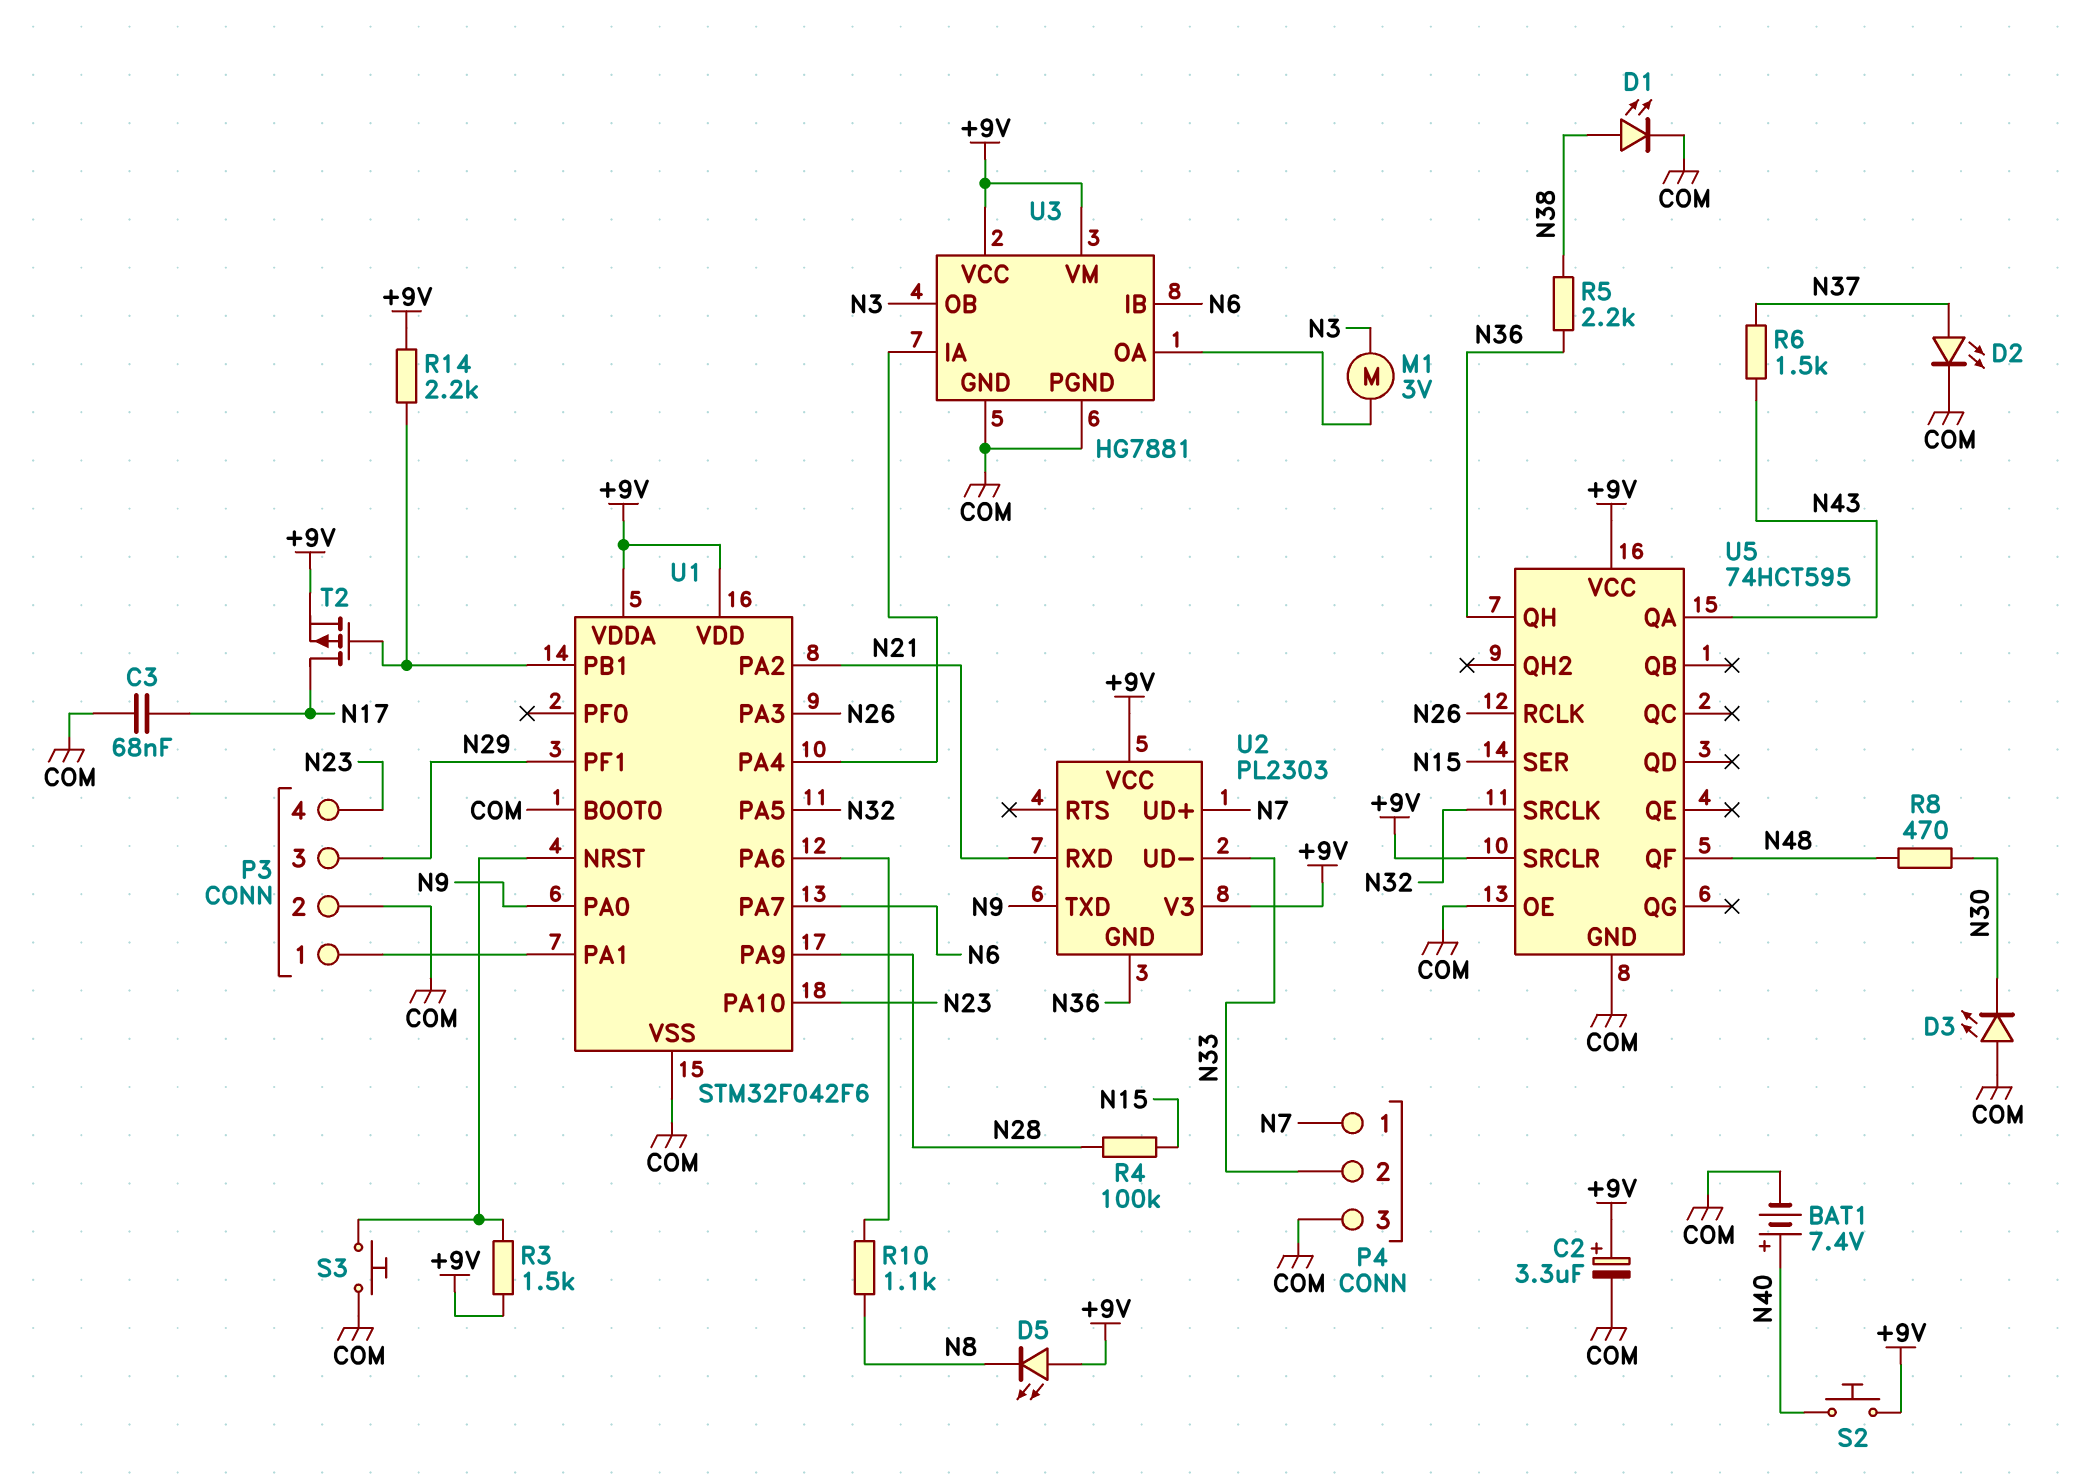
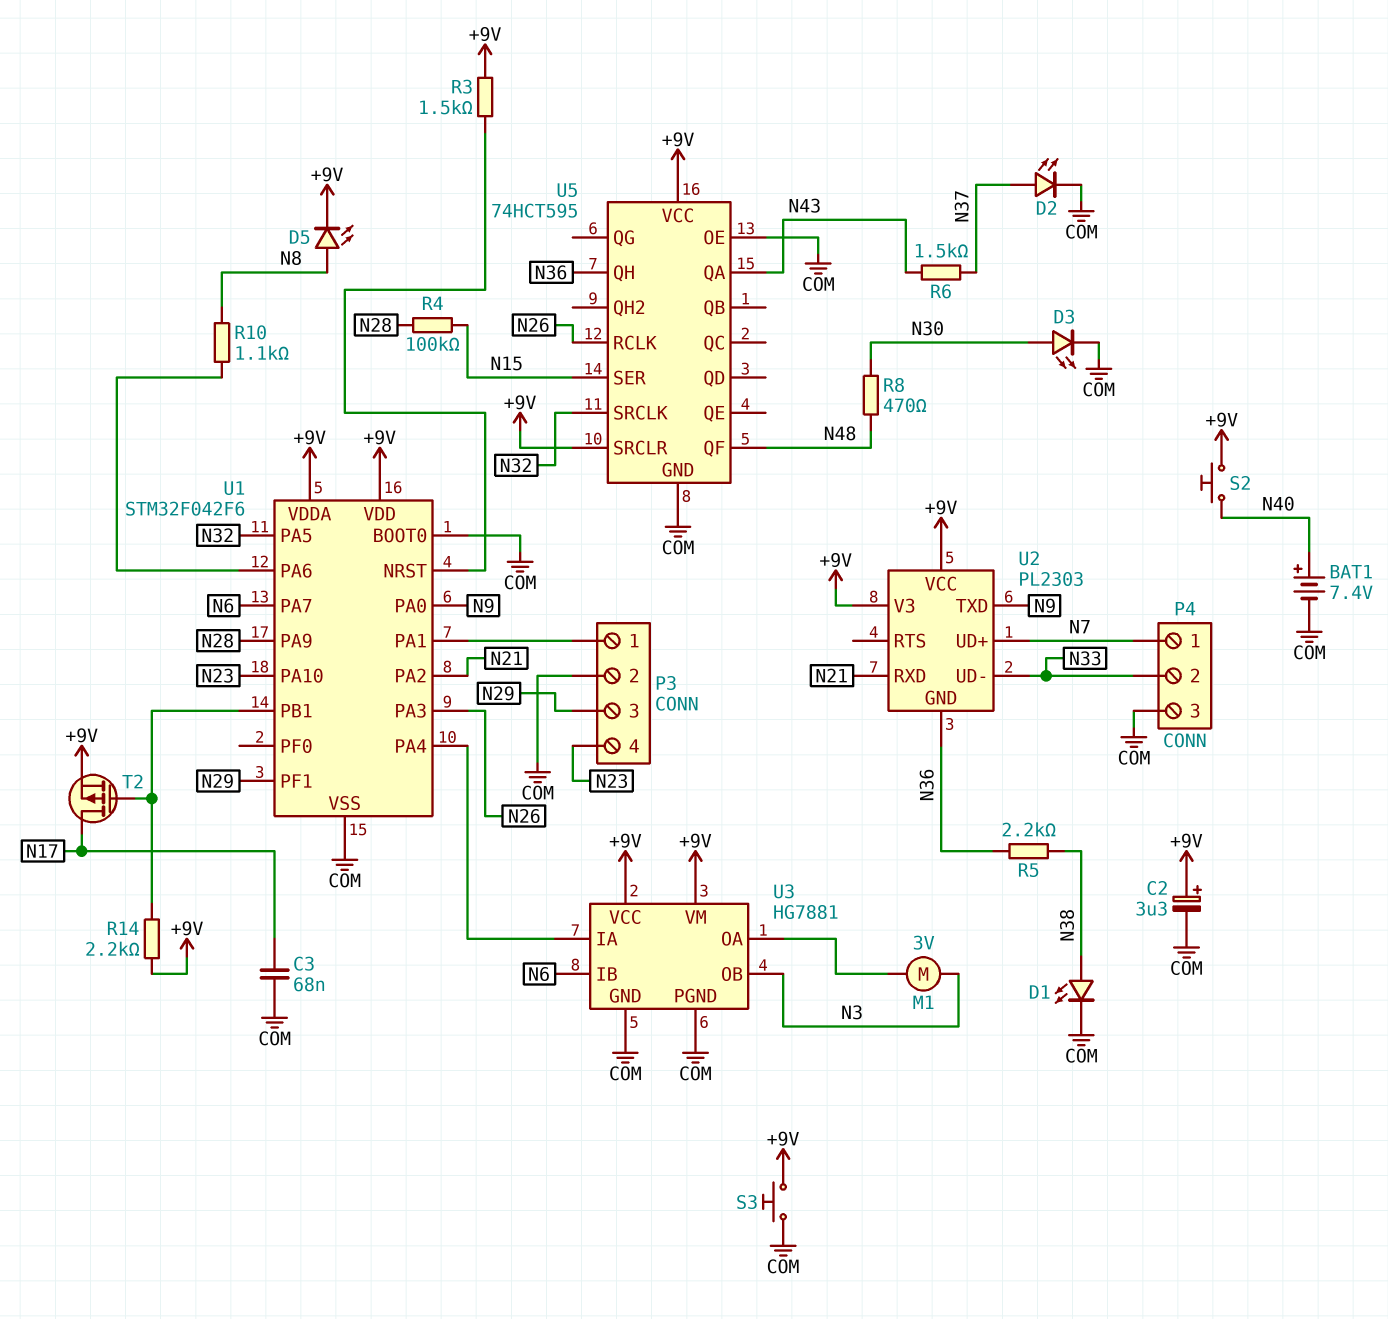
D3: LED (A COM, K N30) -> LED (A N30, K COM)
D5: LED (A +9V, K N8) -> LED (A N8, K +9V)
S3: button (COM, U1/NRST) -> button (+9V, COM)

